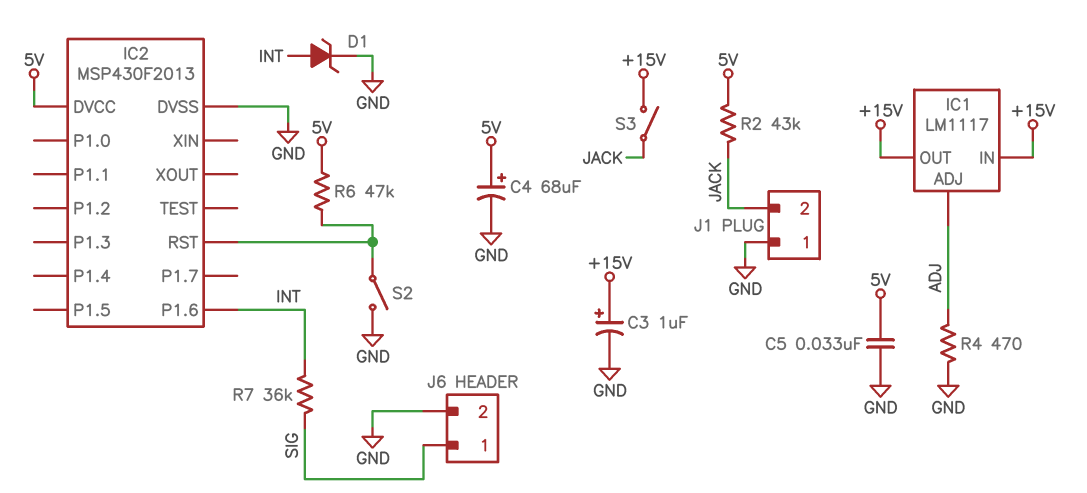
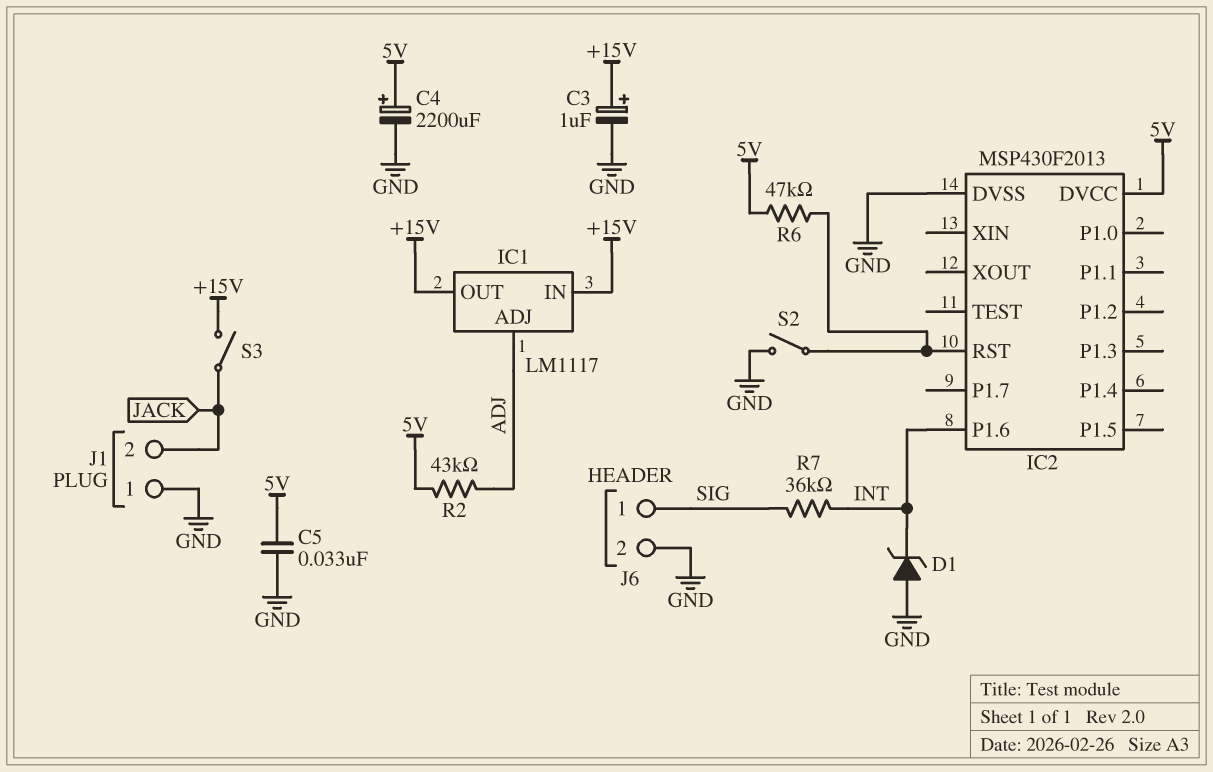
C4: 68uF (plus 5V, minus GND) -> 2200uF (plus 5V, minus GND)
D1: zener (A INT, K GND) -> zener (A GND, K INT)
R2: 43k (5V, JACK) -> 43k (5V, ADJ)
R4: 470 (ADJ, GND) -> none

